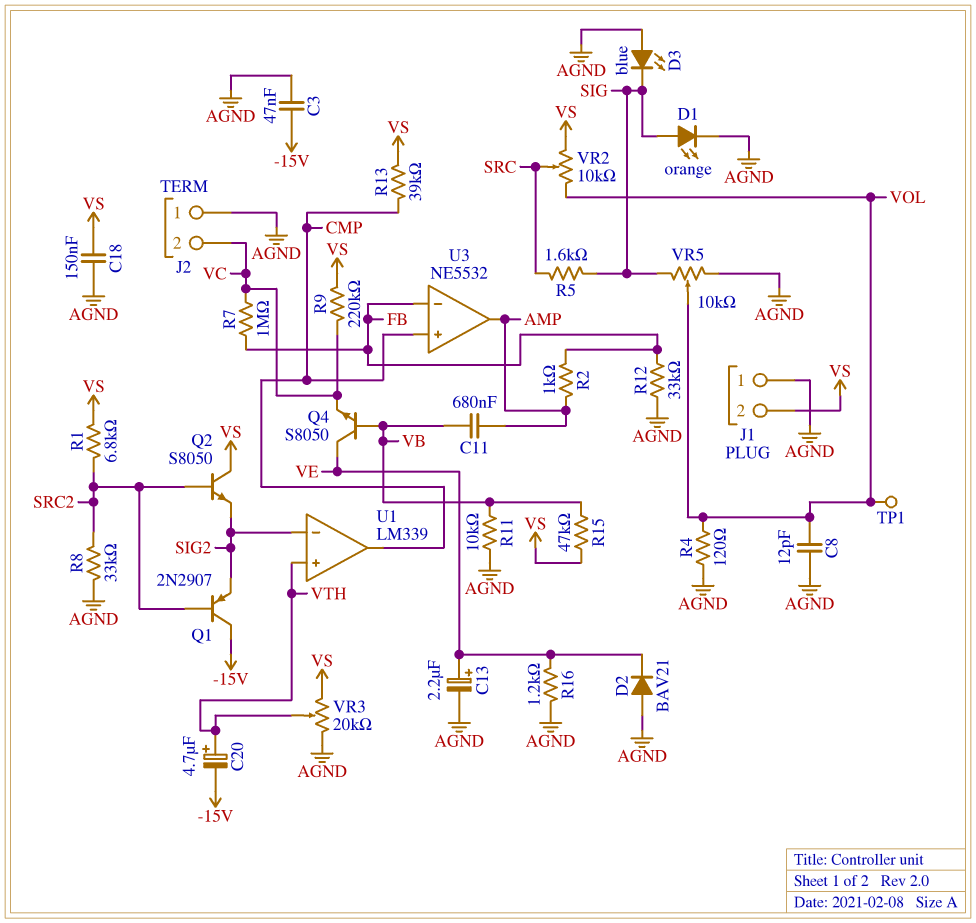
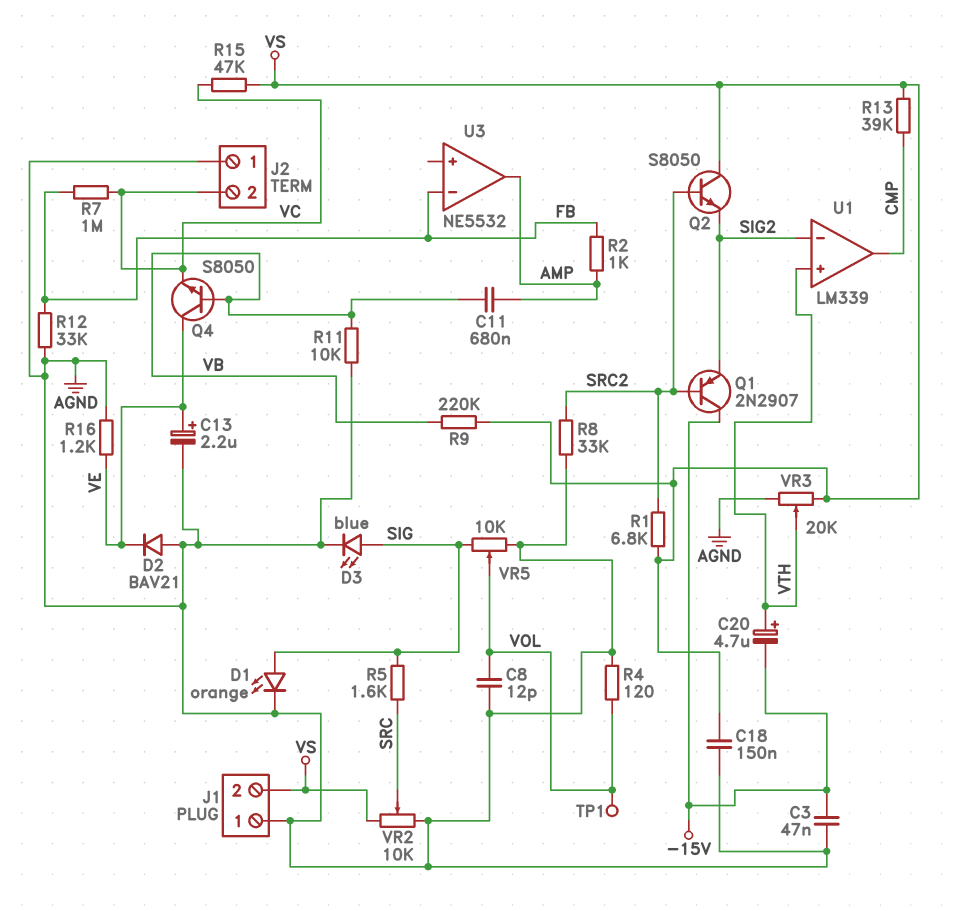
D3: LED blue (A AGND, K SIG) -> LED blue (A SIG, K AGND)
R9: 220k (VC, VS) -> 220k (VB, VS)
R15: 47k (VB, VS) -> 47k (VC, VS)
U3 pin in+: CMP -> none
VR2: 10k (VOL, VS, wiper SRC) -> 10k (AGND, VS, wiper SRC)

